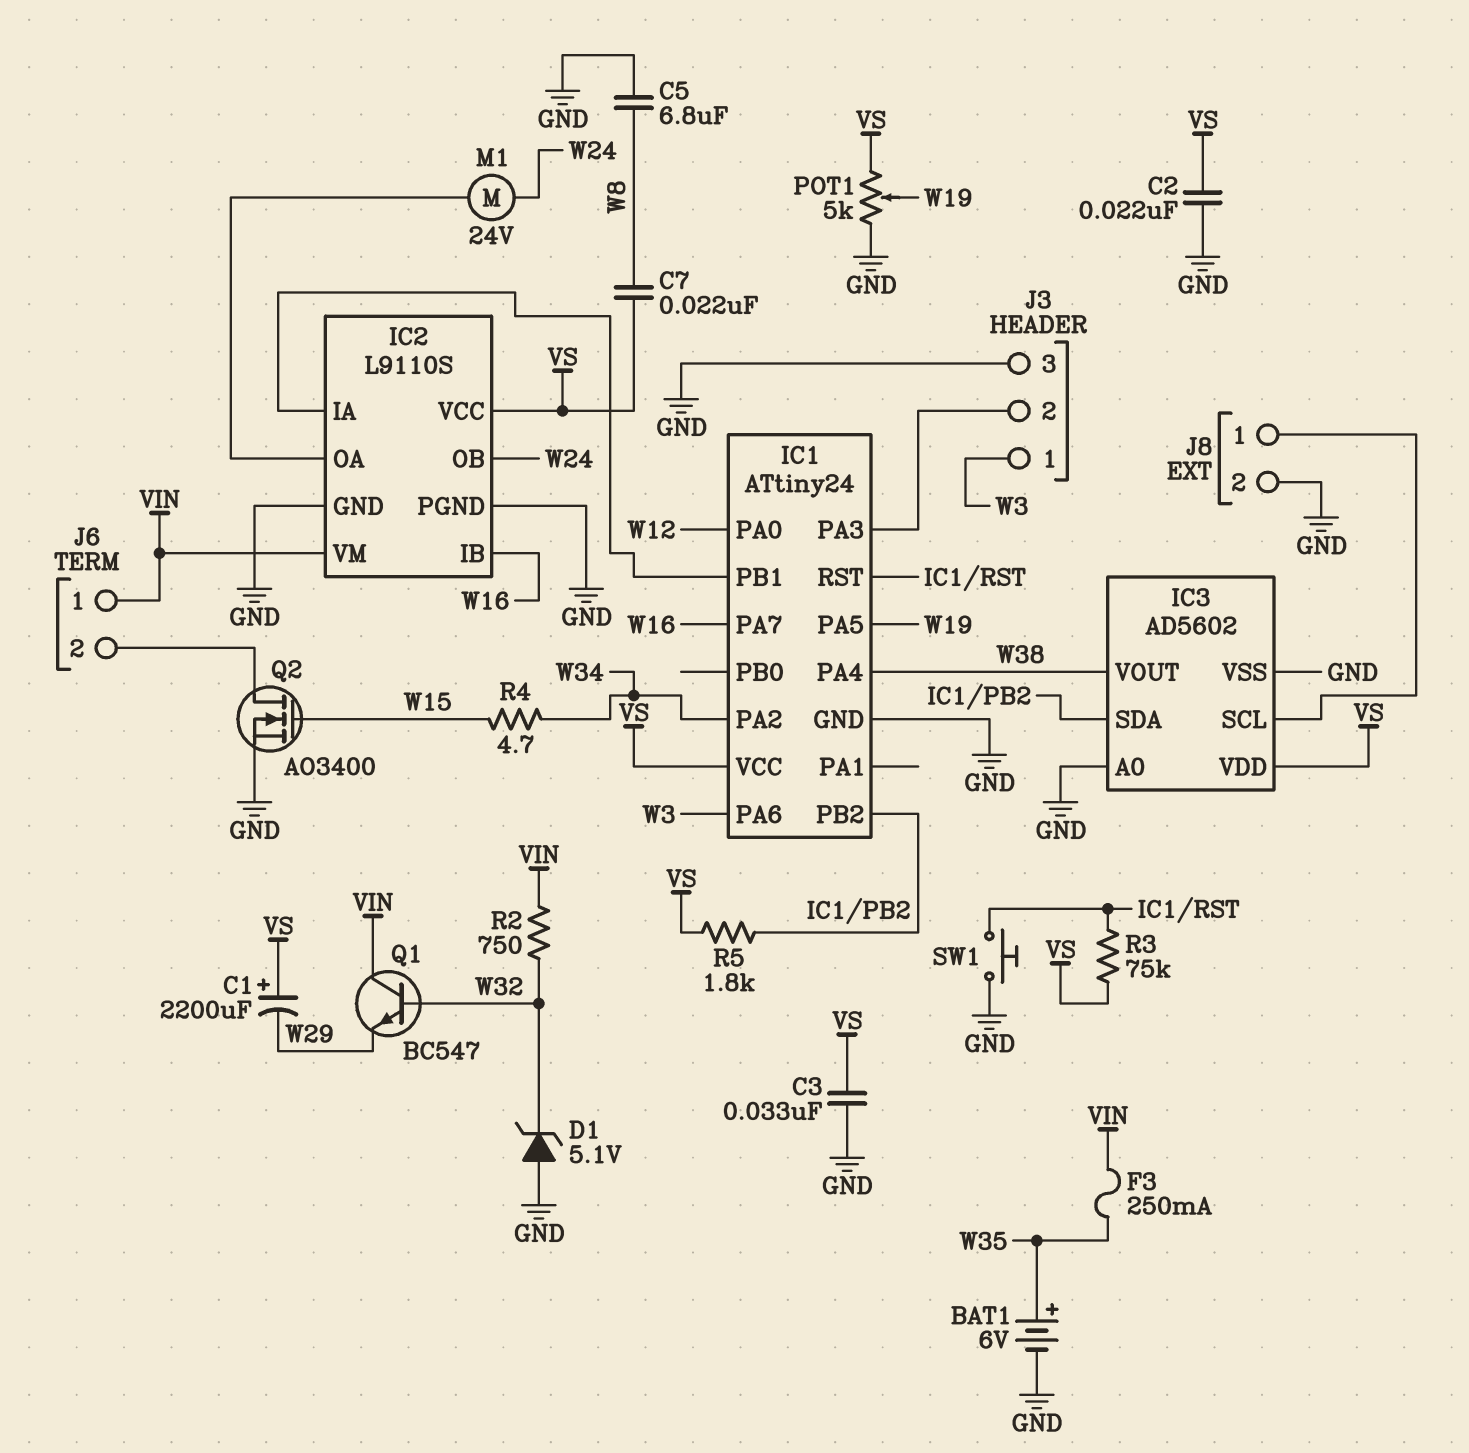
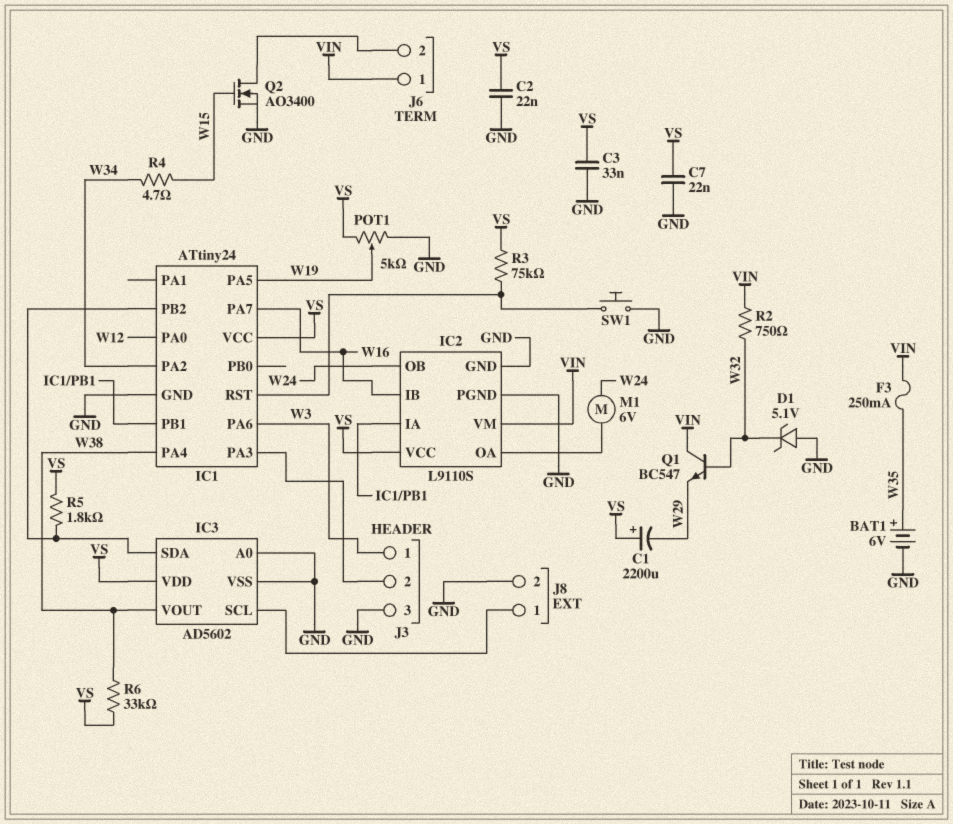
C5: 6.8uF (GND, W8) -> none
C7: 22nF (VS, W8) -> 22nF (GND, VS)
M1: motor 24V (IC2/OA, W24) -> motor 6V (IC2/OA, W24)
R6: none -> 33k (VS, W38)

